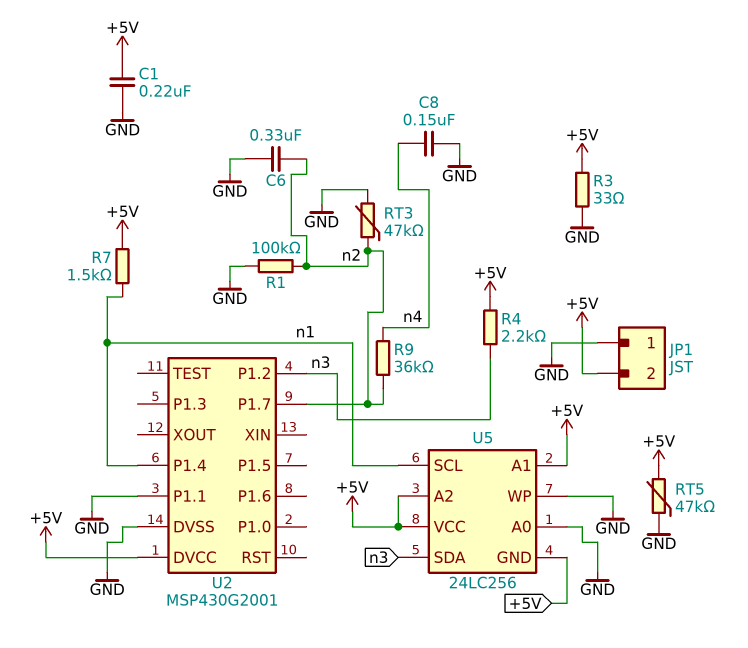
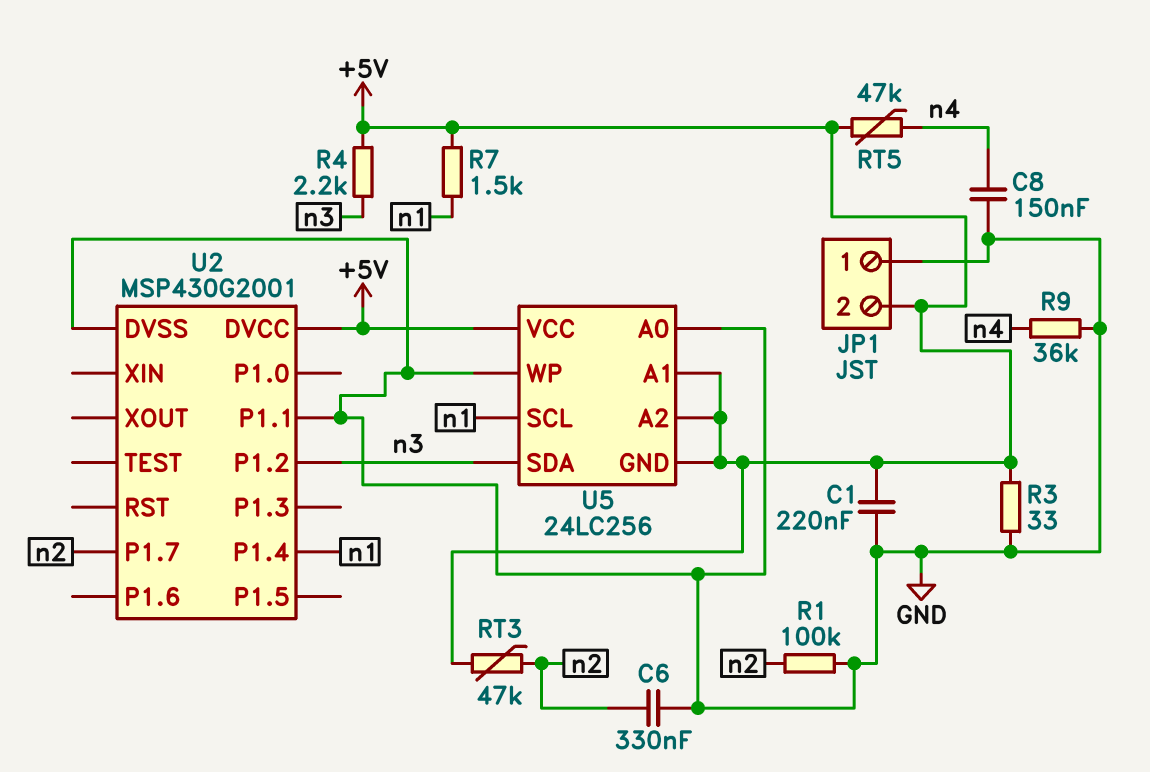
R9: 36k (n2, n4) -> 36k (GND, n4)
RT3: 47k (GND, n2) -> 47k (+5V, n2)
RT5: 47k (+5V, GND) -> 47k (+5V, n4)

